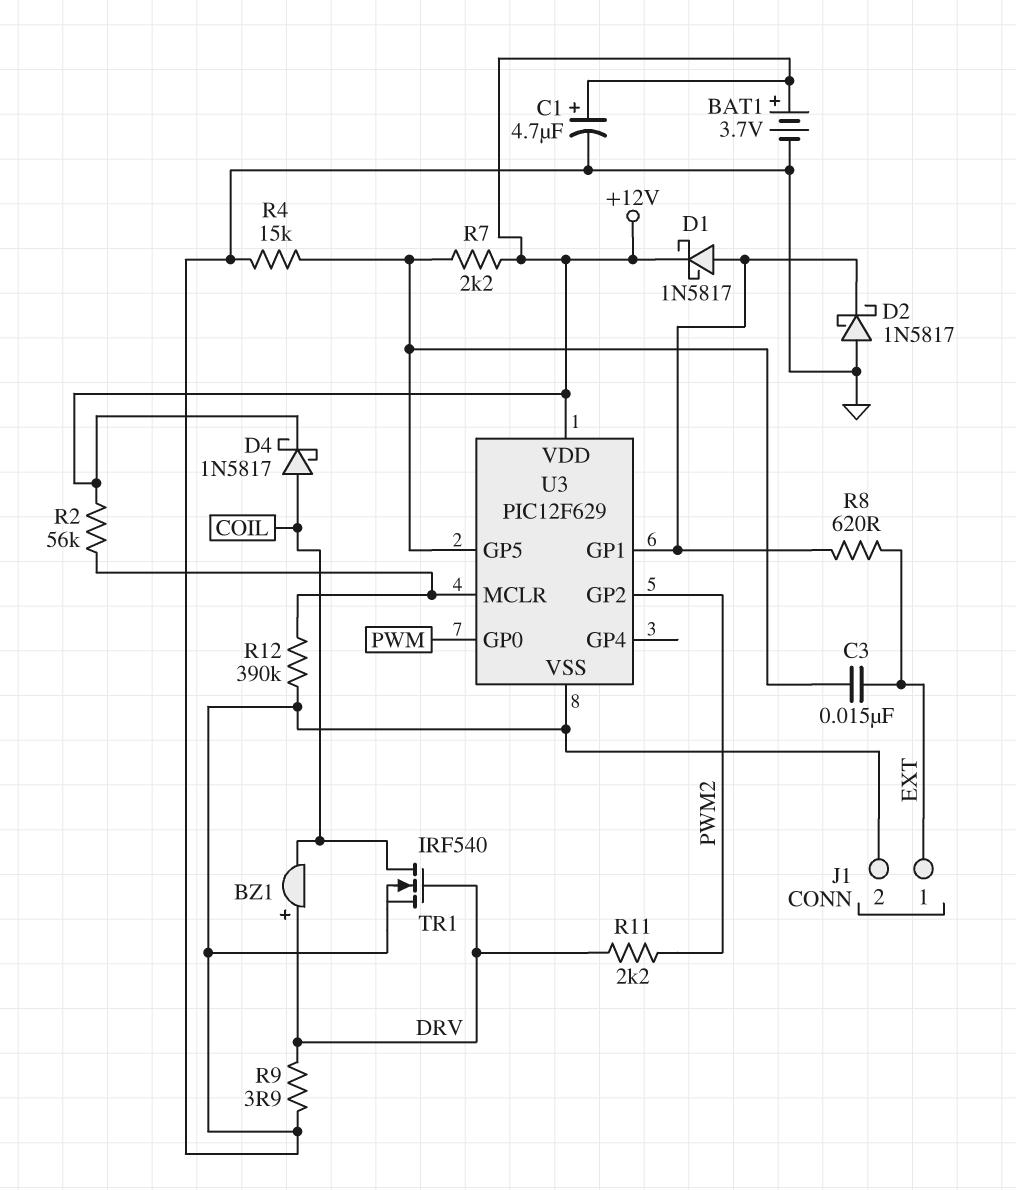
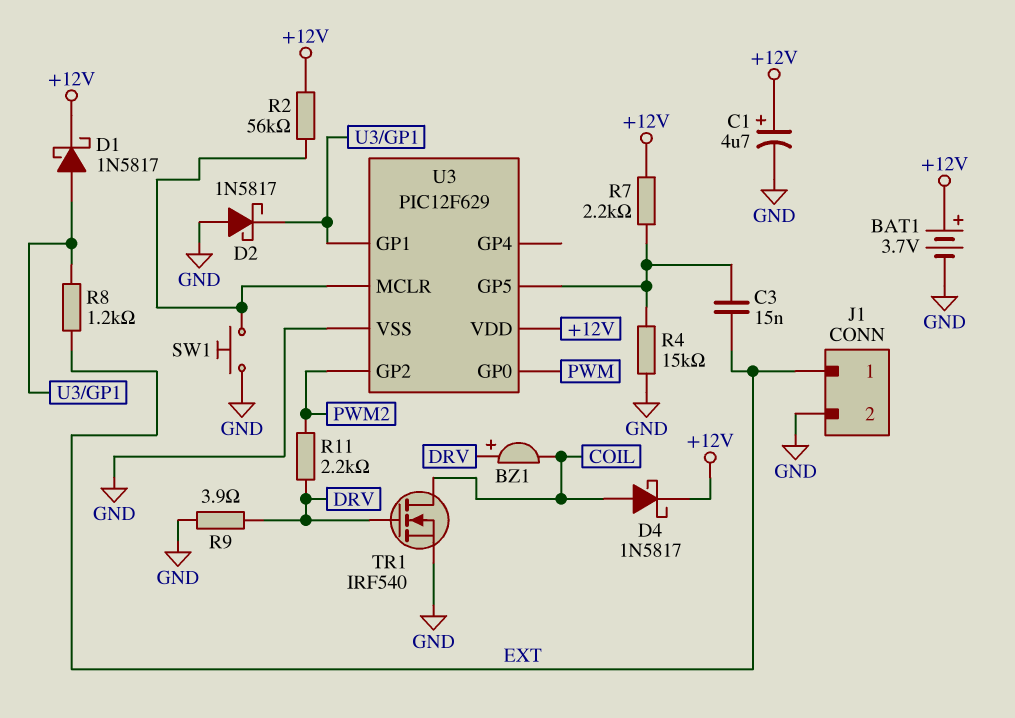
R8: 620 (EXT, U3/GP1) -> 1.2k (EXT, U3/GP1)
R12: 390k (GND, U3/MCLR) -> none
SW1: none -> button (GND, U3/MCLR)

